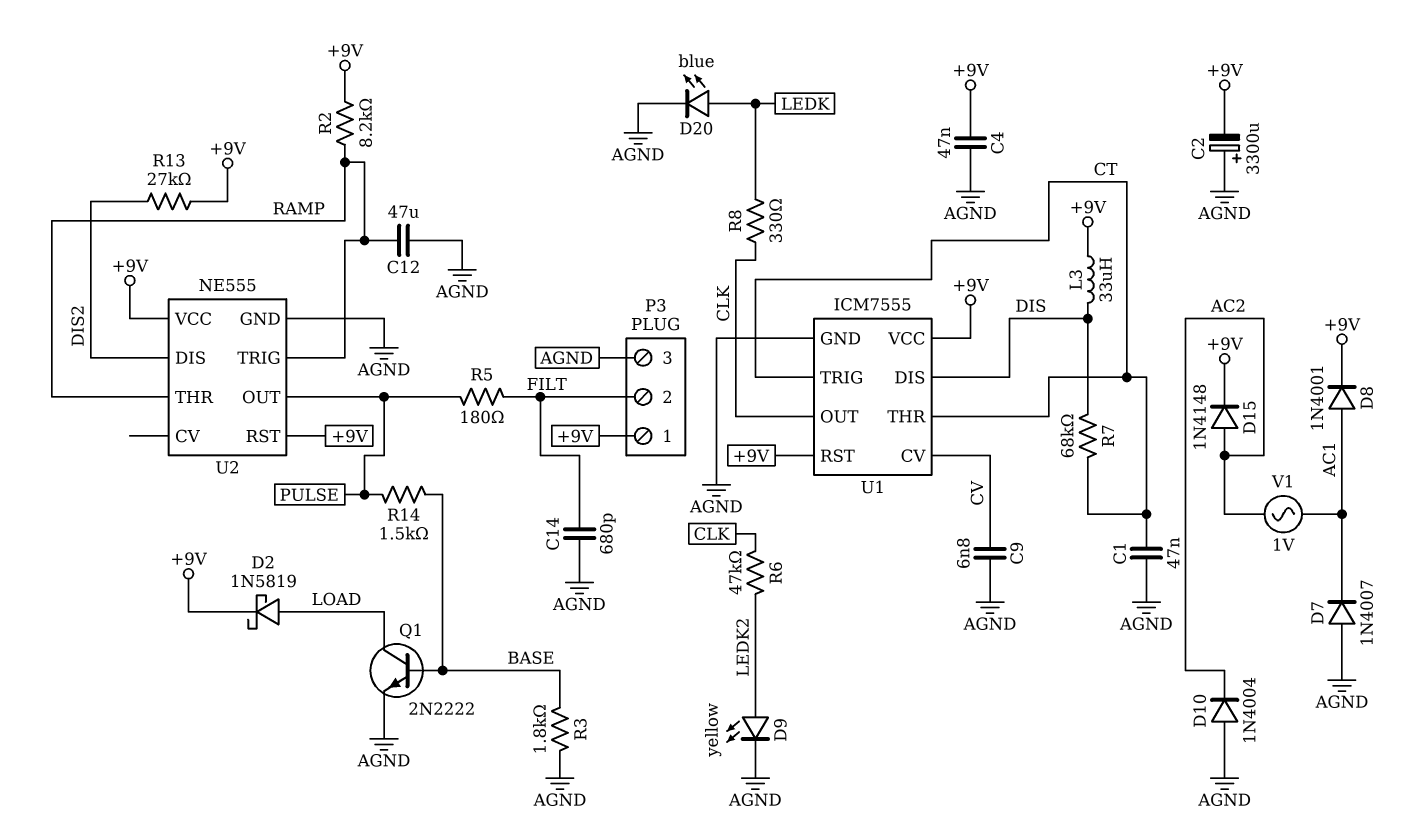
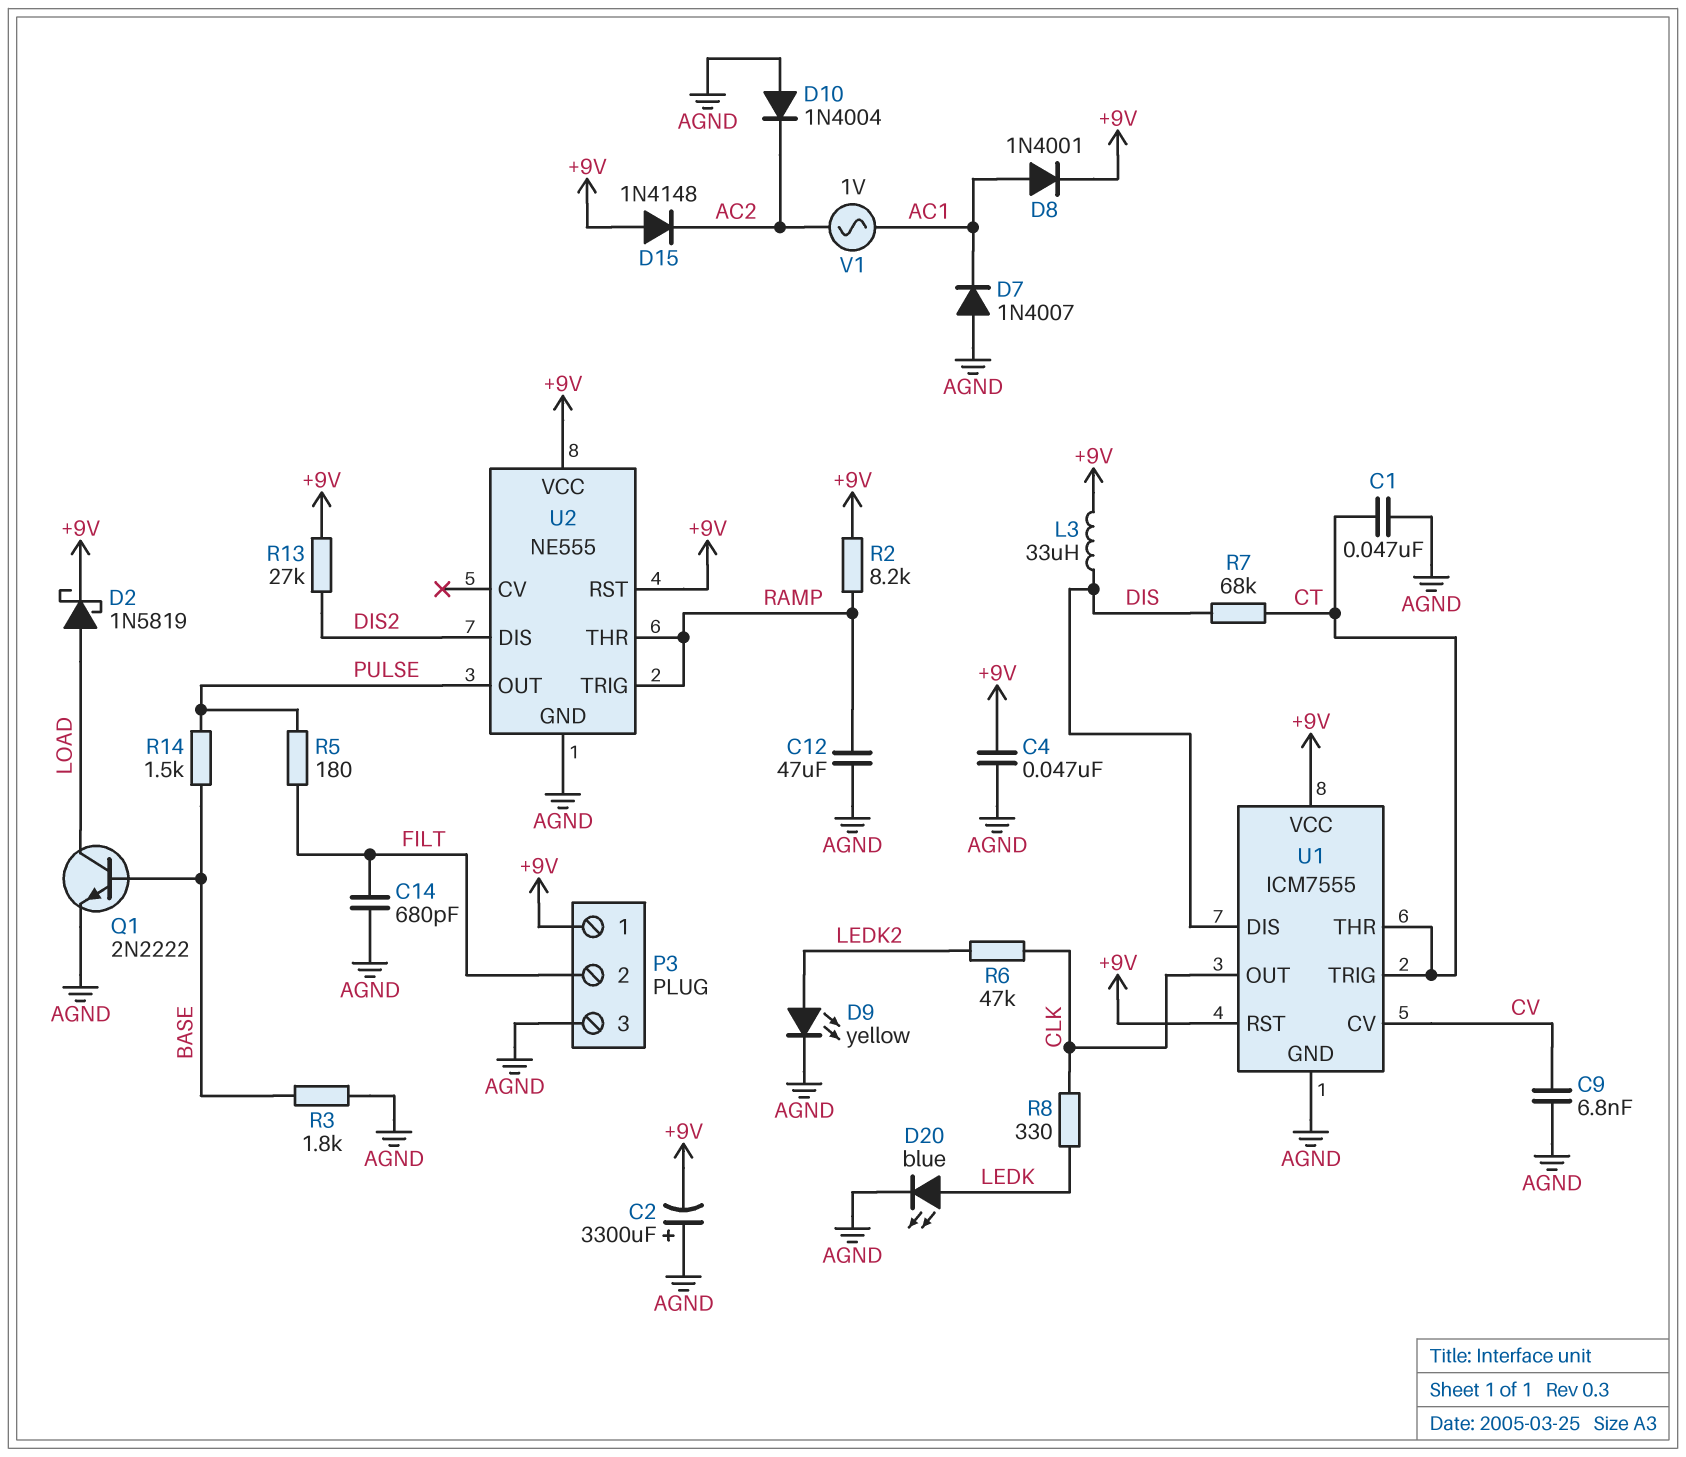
D15: diode 1N4148 (A AC2, K +9V) -> diode 1N4148 (A +9V, K AC2)

